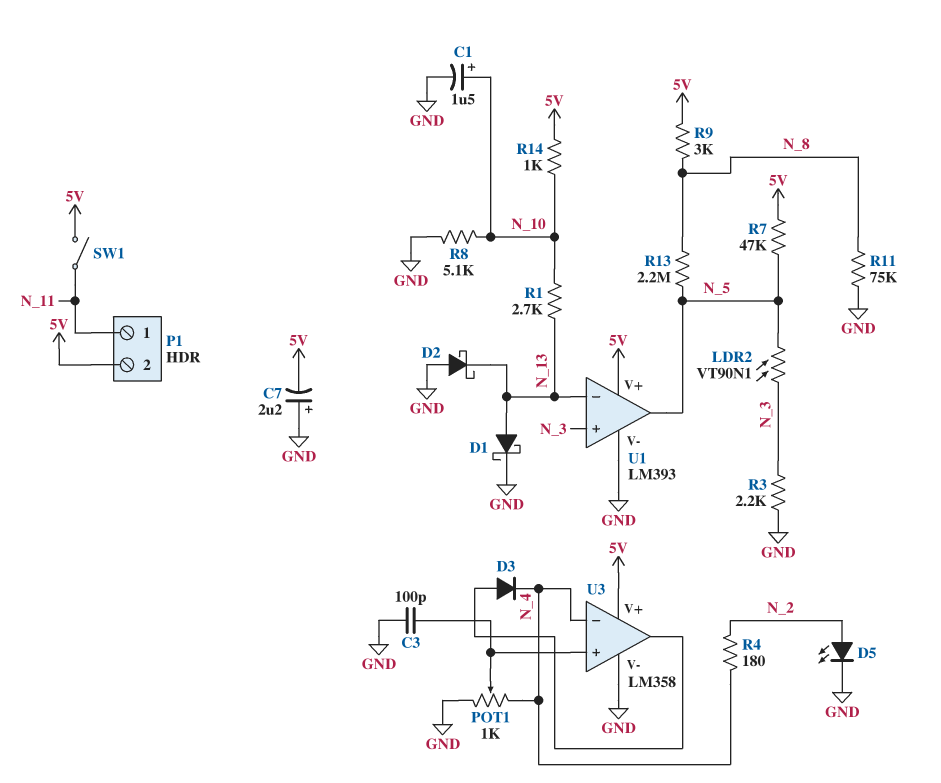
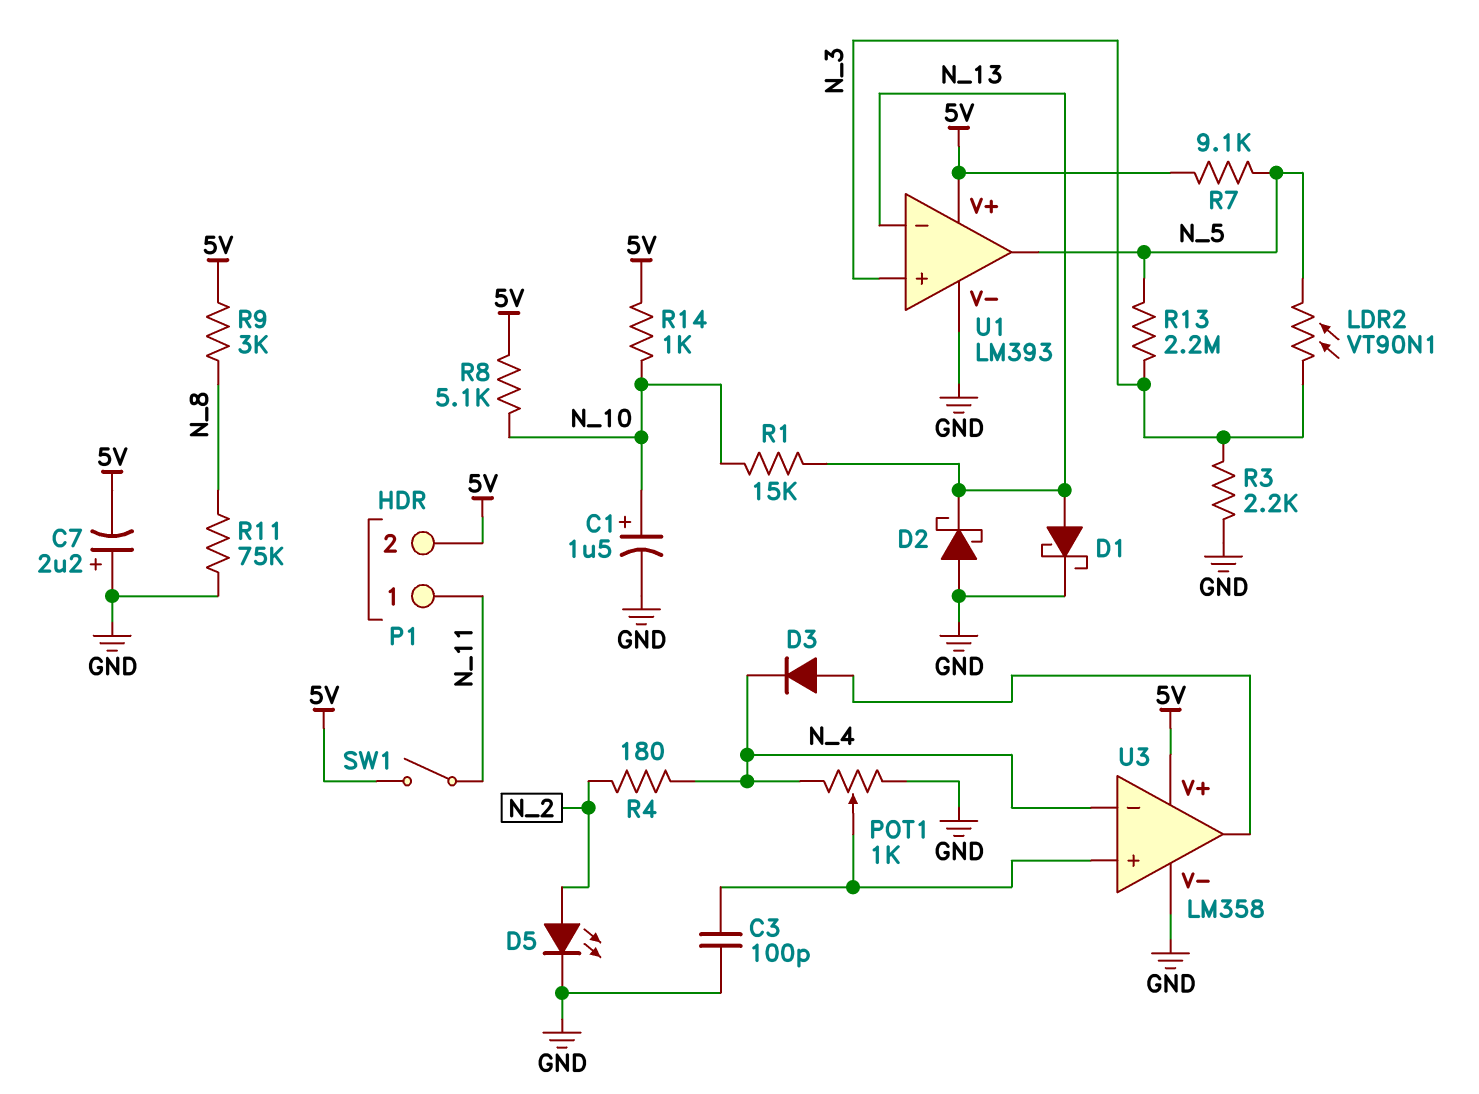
R1: 2.7k (N_10, N_13) -> 15k (N_10, N_13)
R7: 47k (5V, N_5) -> 9.1k (5V, N_5)
R8: 5.1k (GND, N_10) -> 5.1k (5V, N_10)
R13: 2.2M (N_5, N_8) -> 2.2M (N_3, N_5)

